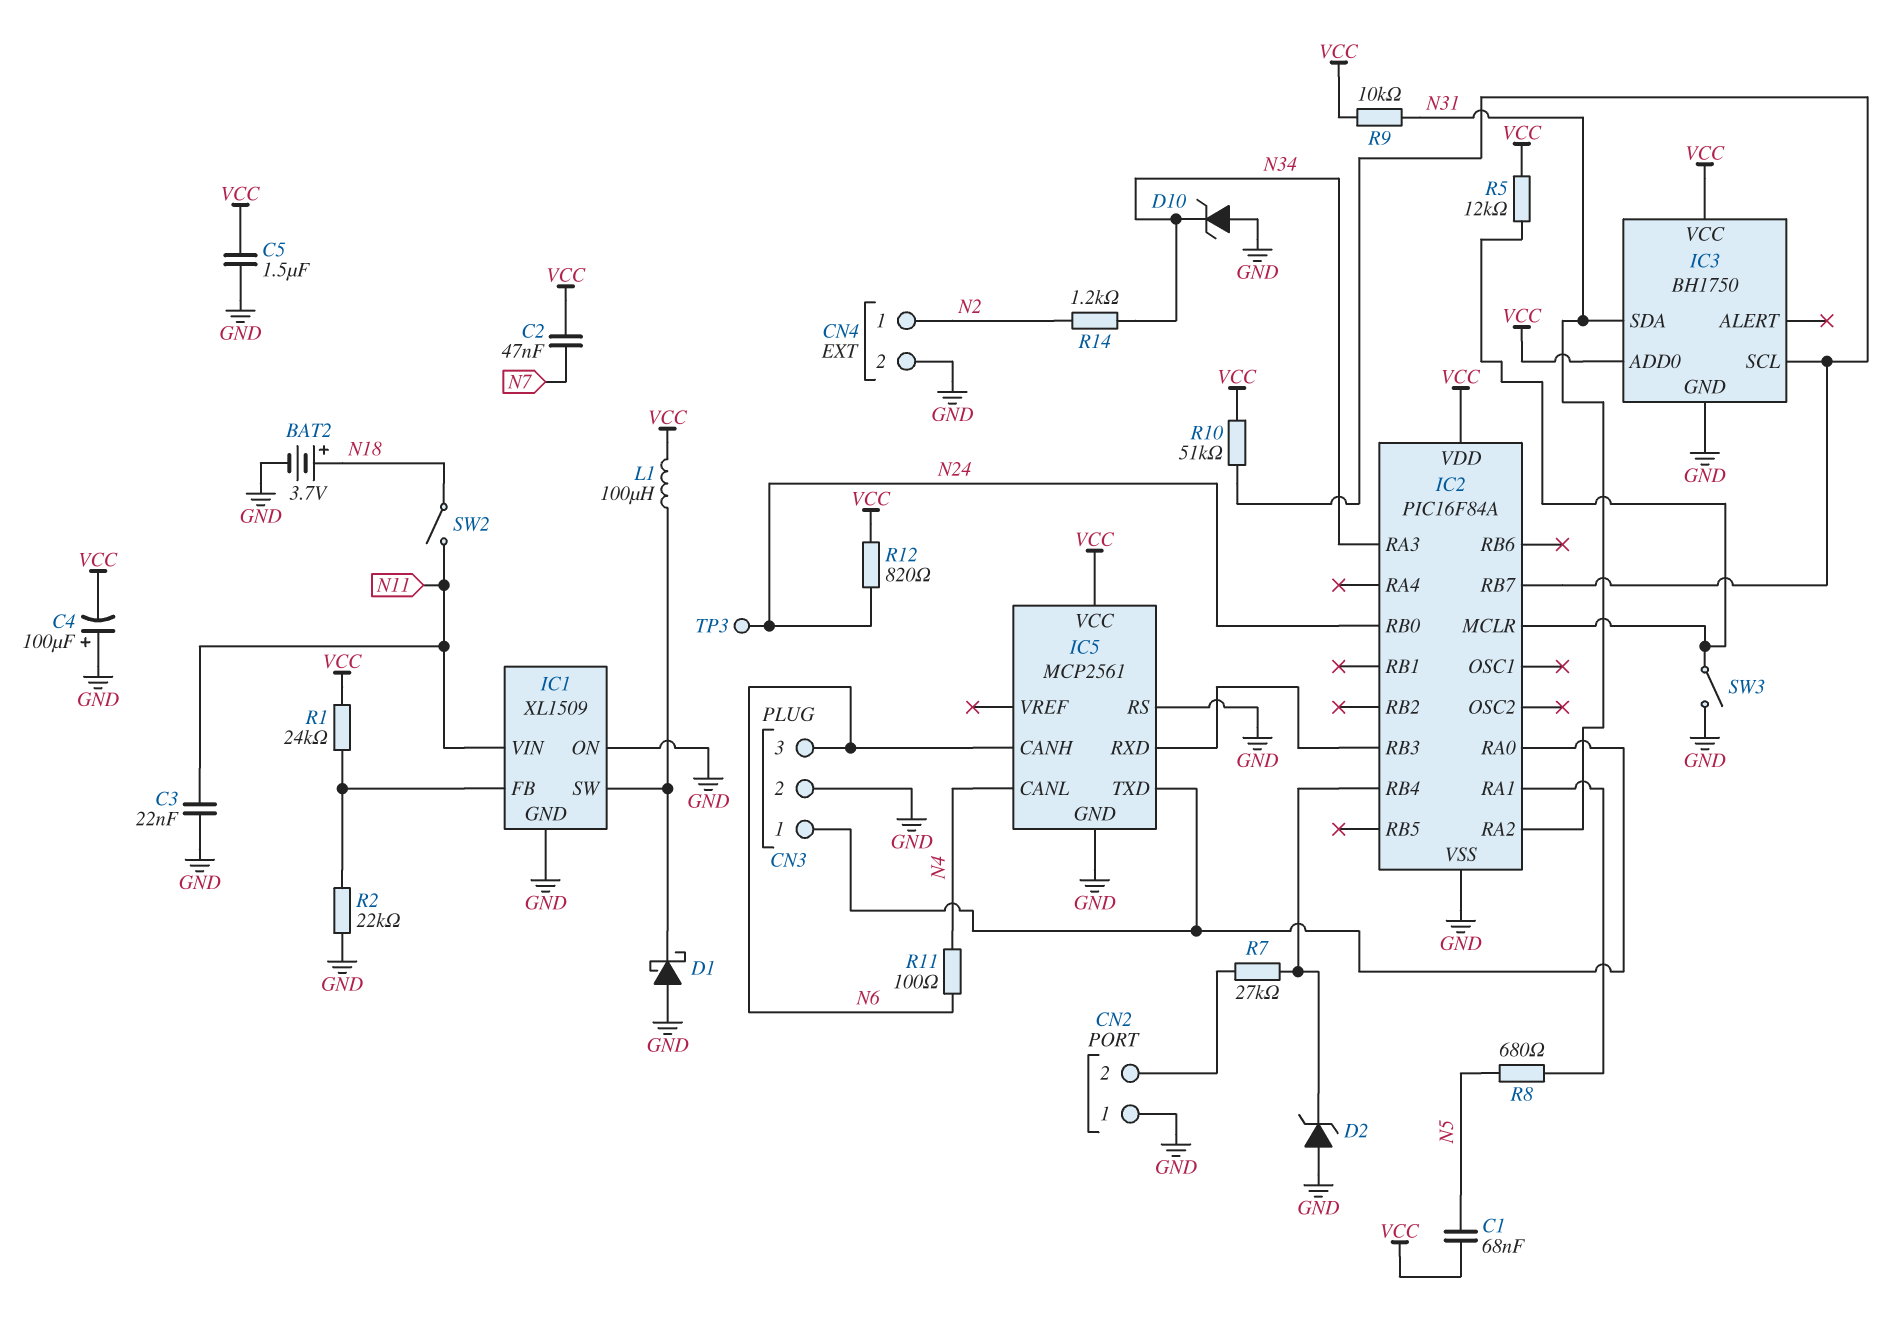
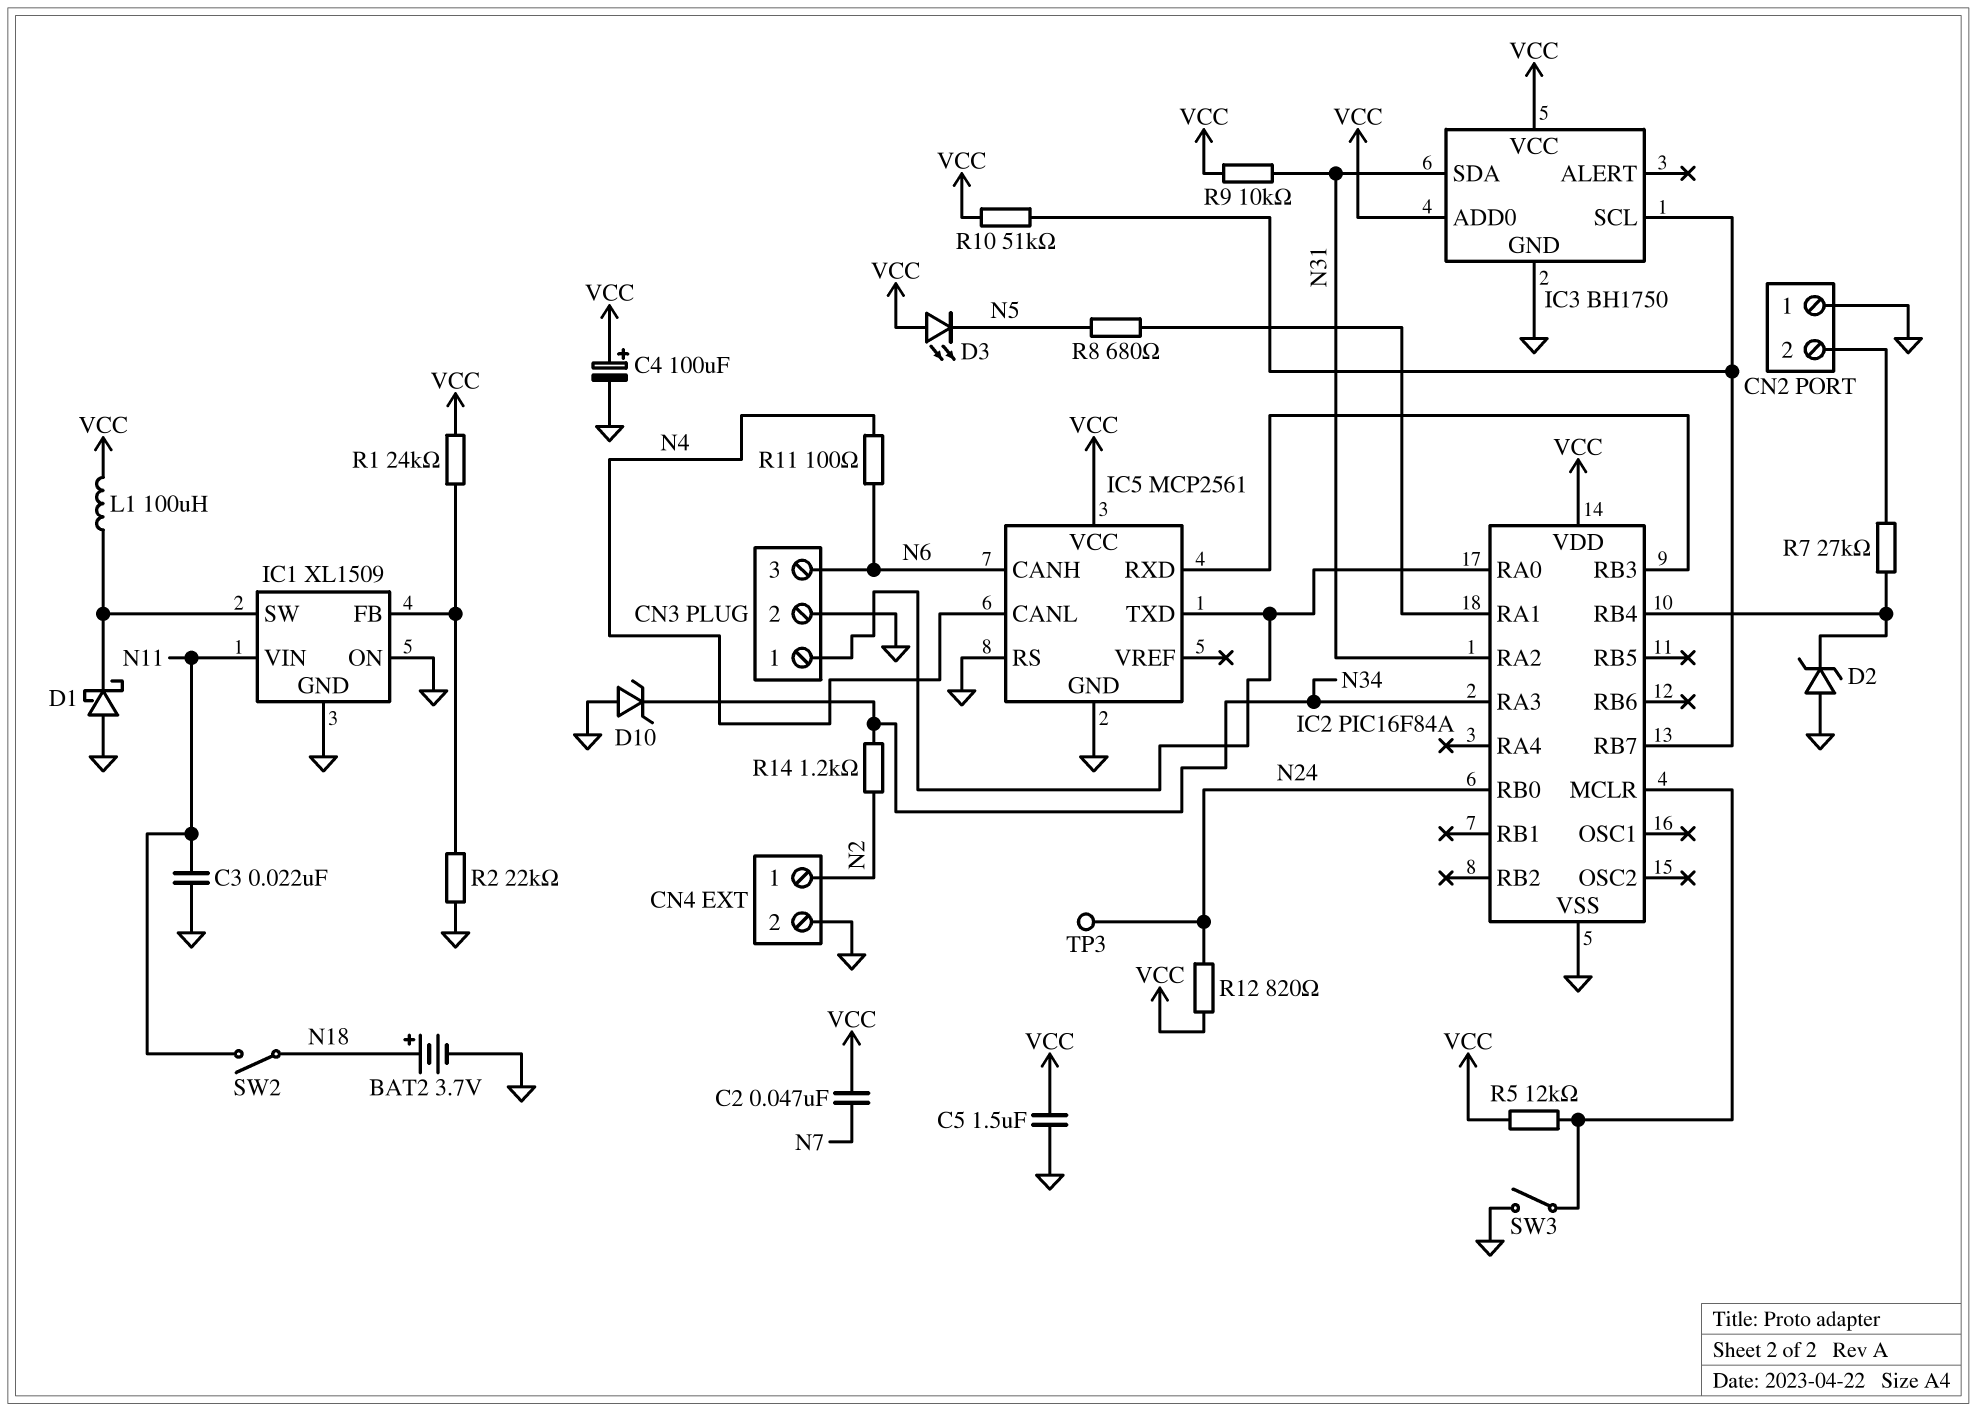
C1: 68nF (N5, VCC) -> none
C4: 100uF (plus GND, minus VCC) -> 100uF (plus VCC, minus GND)
D3: none -> LED (A VCC, K N5)

